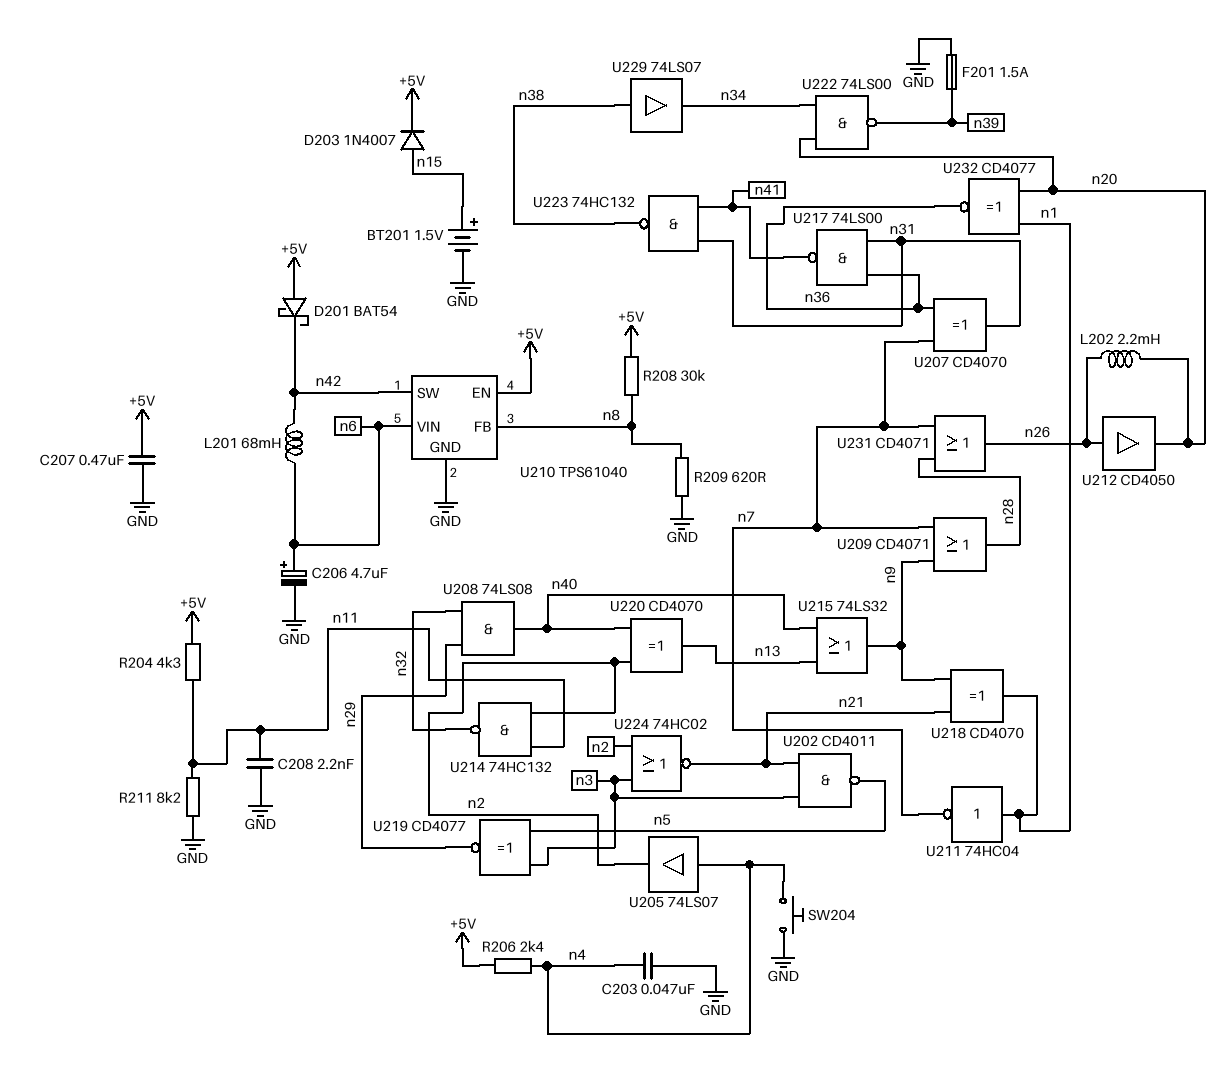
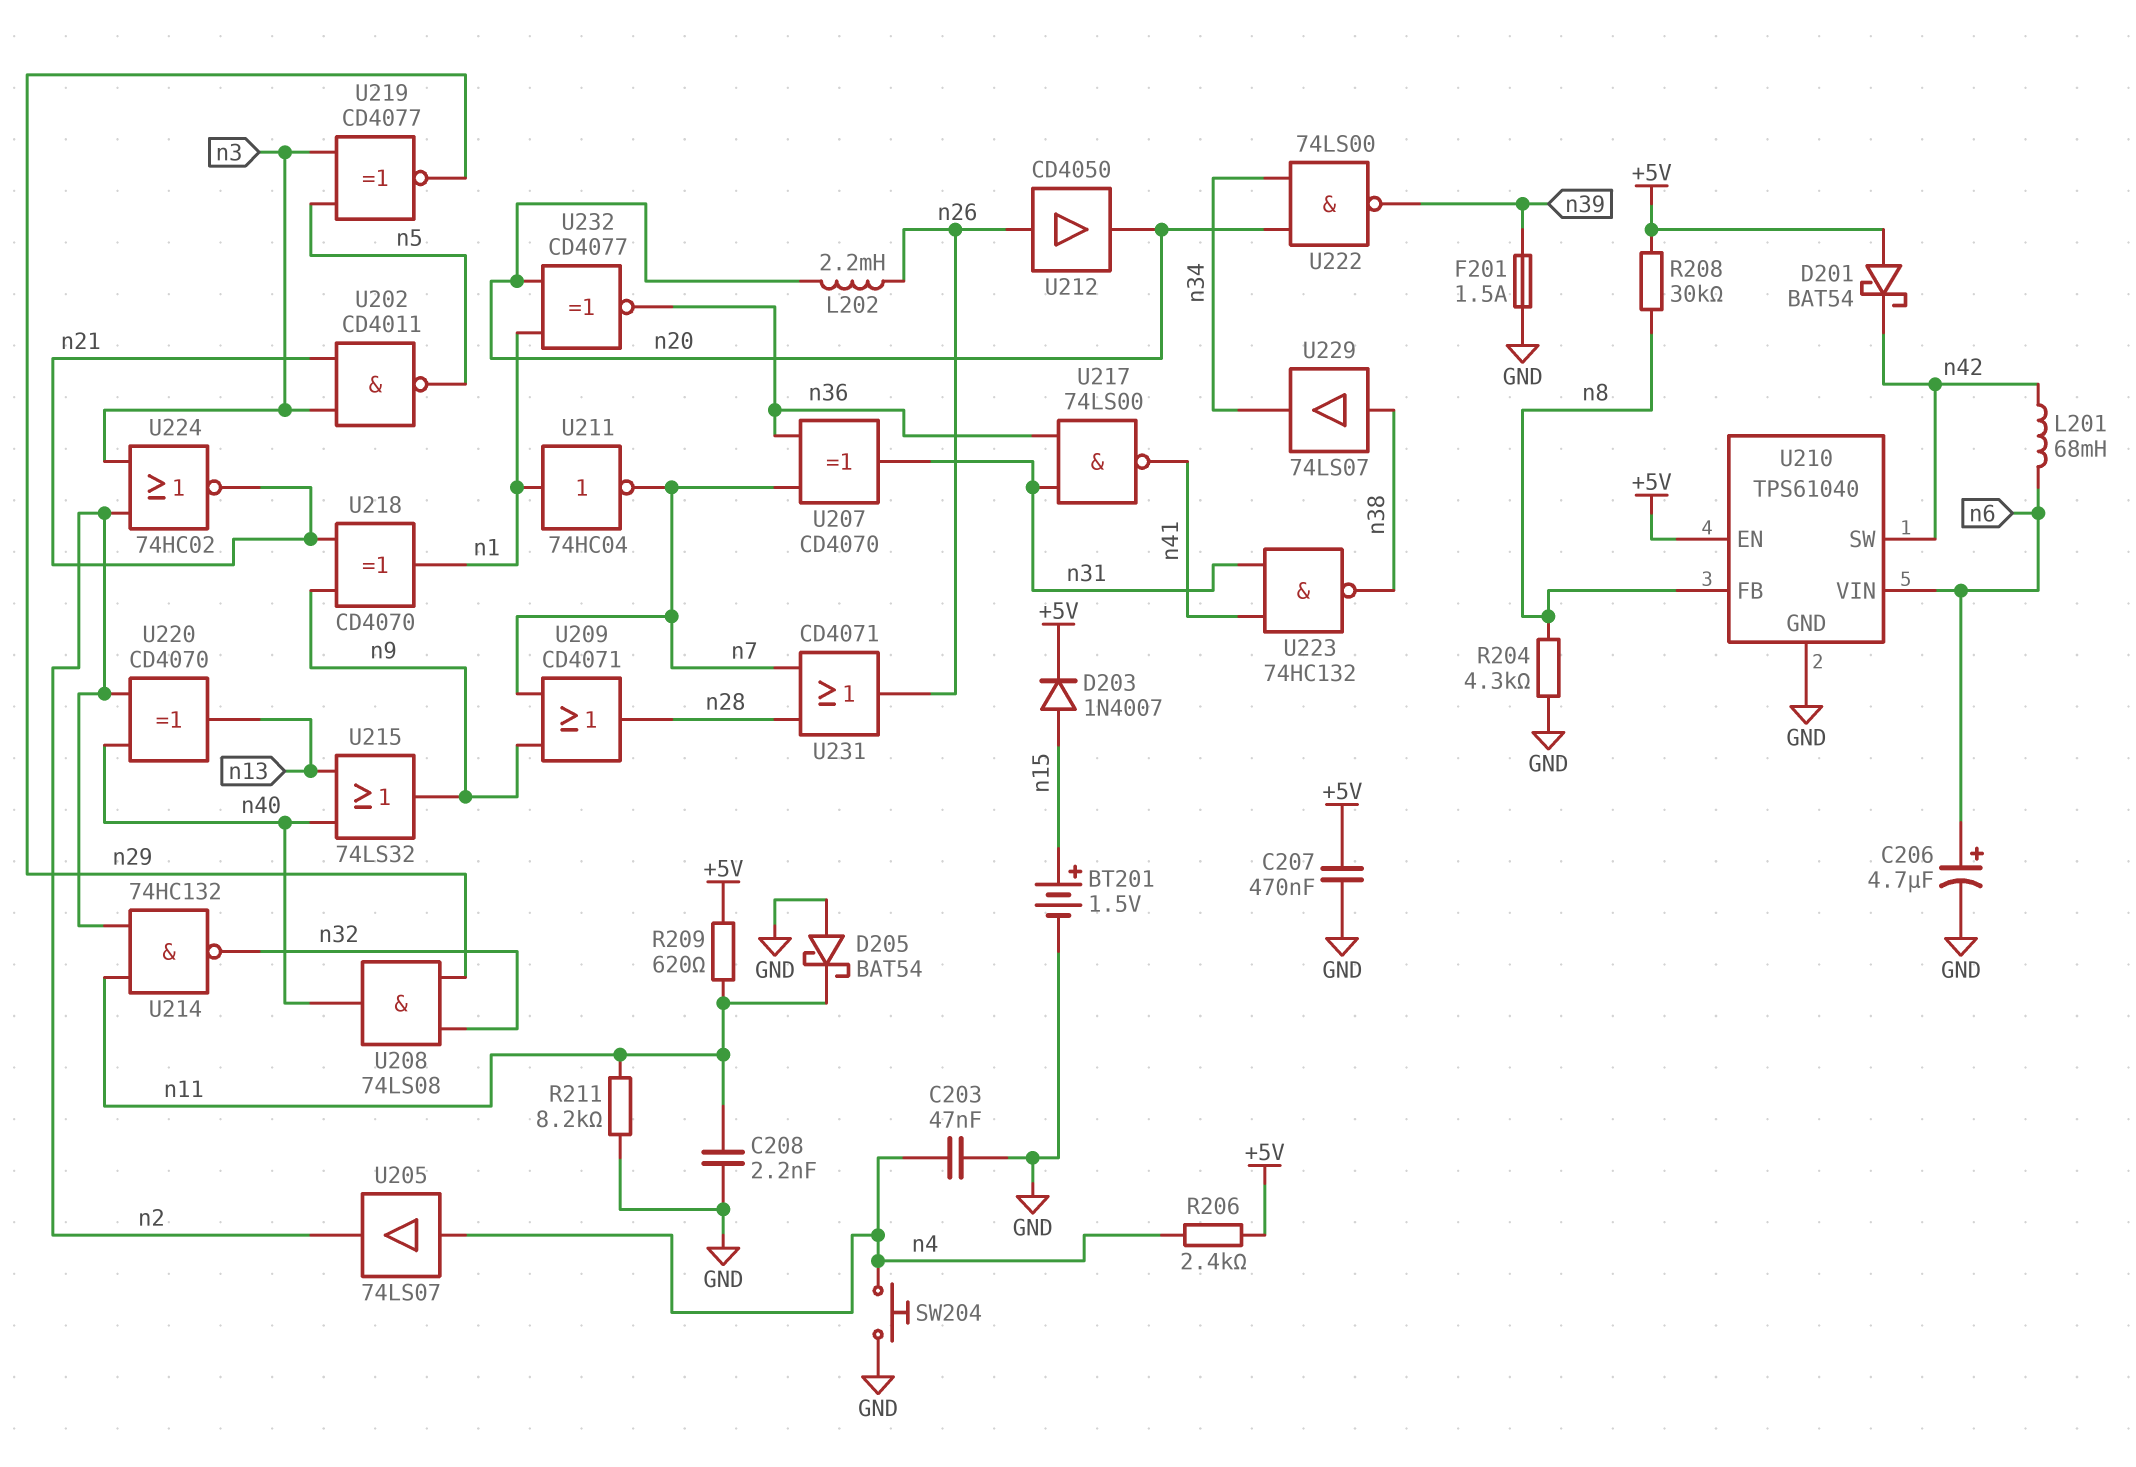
D205: none -> schottky BAT54 (A GND, K n11)
R204: 4.3k (+5V, n11) -> 4.3k (GND, n8)
R209: 620 (GND, n8) -> 620 (+5V, n11)

